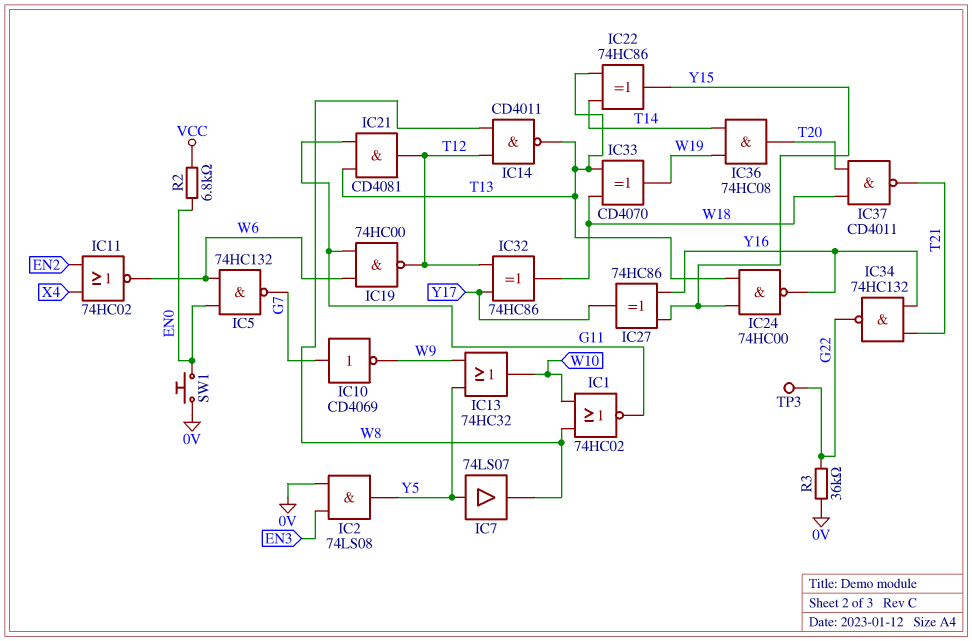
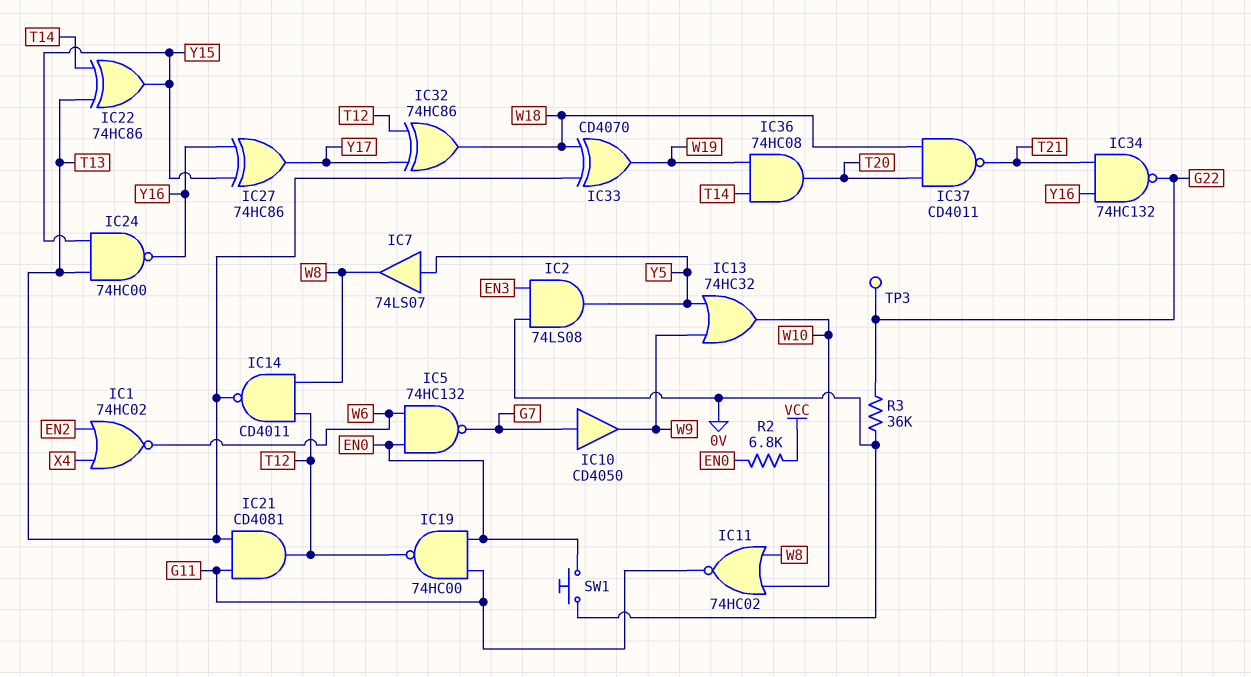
IC1: NOR 74HC02 (in W8, in W10, out G11) -> NOR 74HC02 (in EN2, in X4, out W6)
IC10: NOT CD4069 (in G7, out W9) -> buffer CD4050 (in G7, out W9)
IC11: NOR 74HC02 (in EN2, in X4, out W6) -> NOR 74HC02 (in W8, in W10, out G11)
IC19: NAND 74HC00 (in G11, in W6, out T12) -> NAND 74HC00 (in EN0, in G11, out T12)

